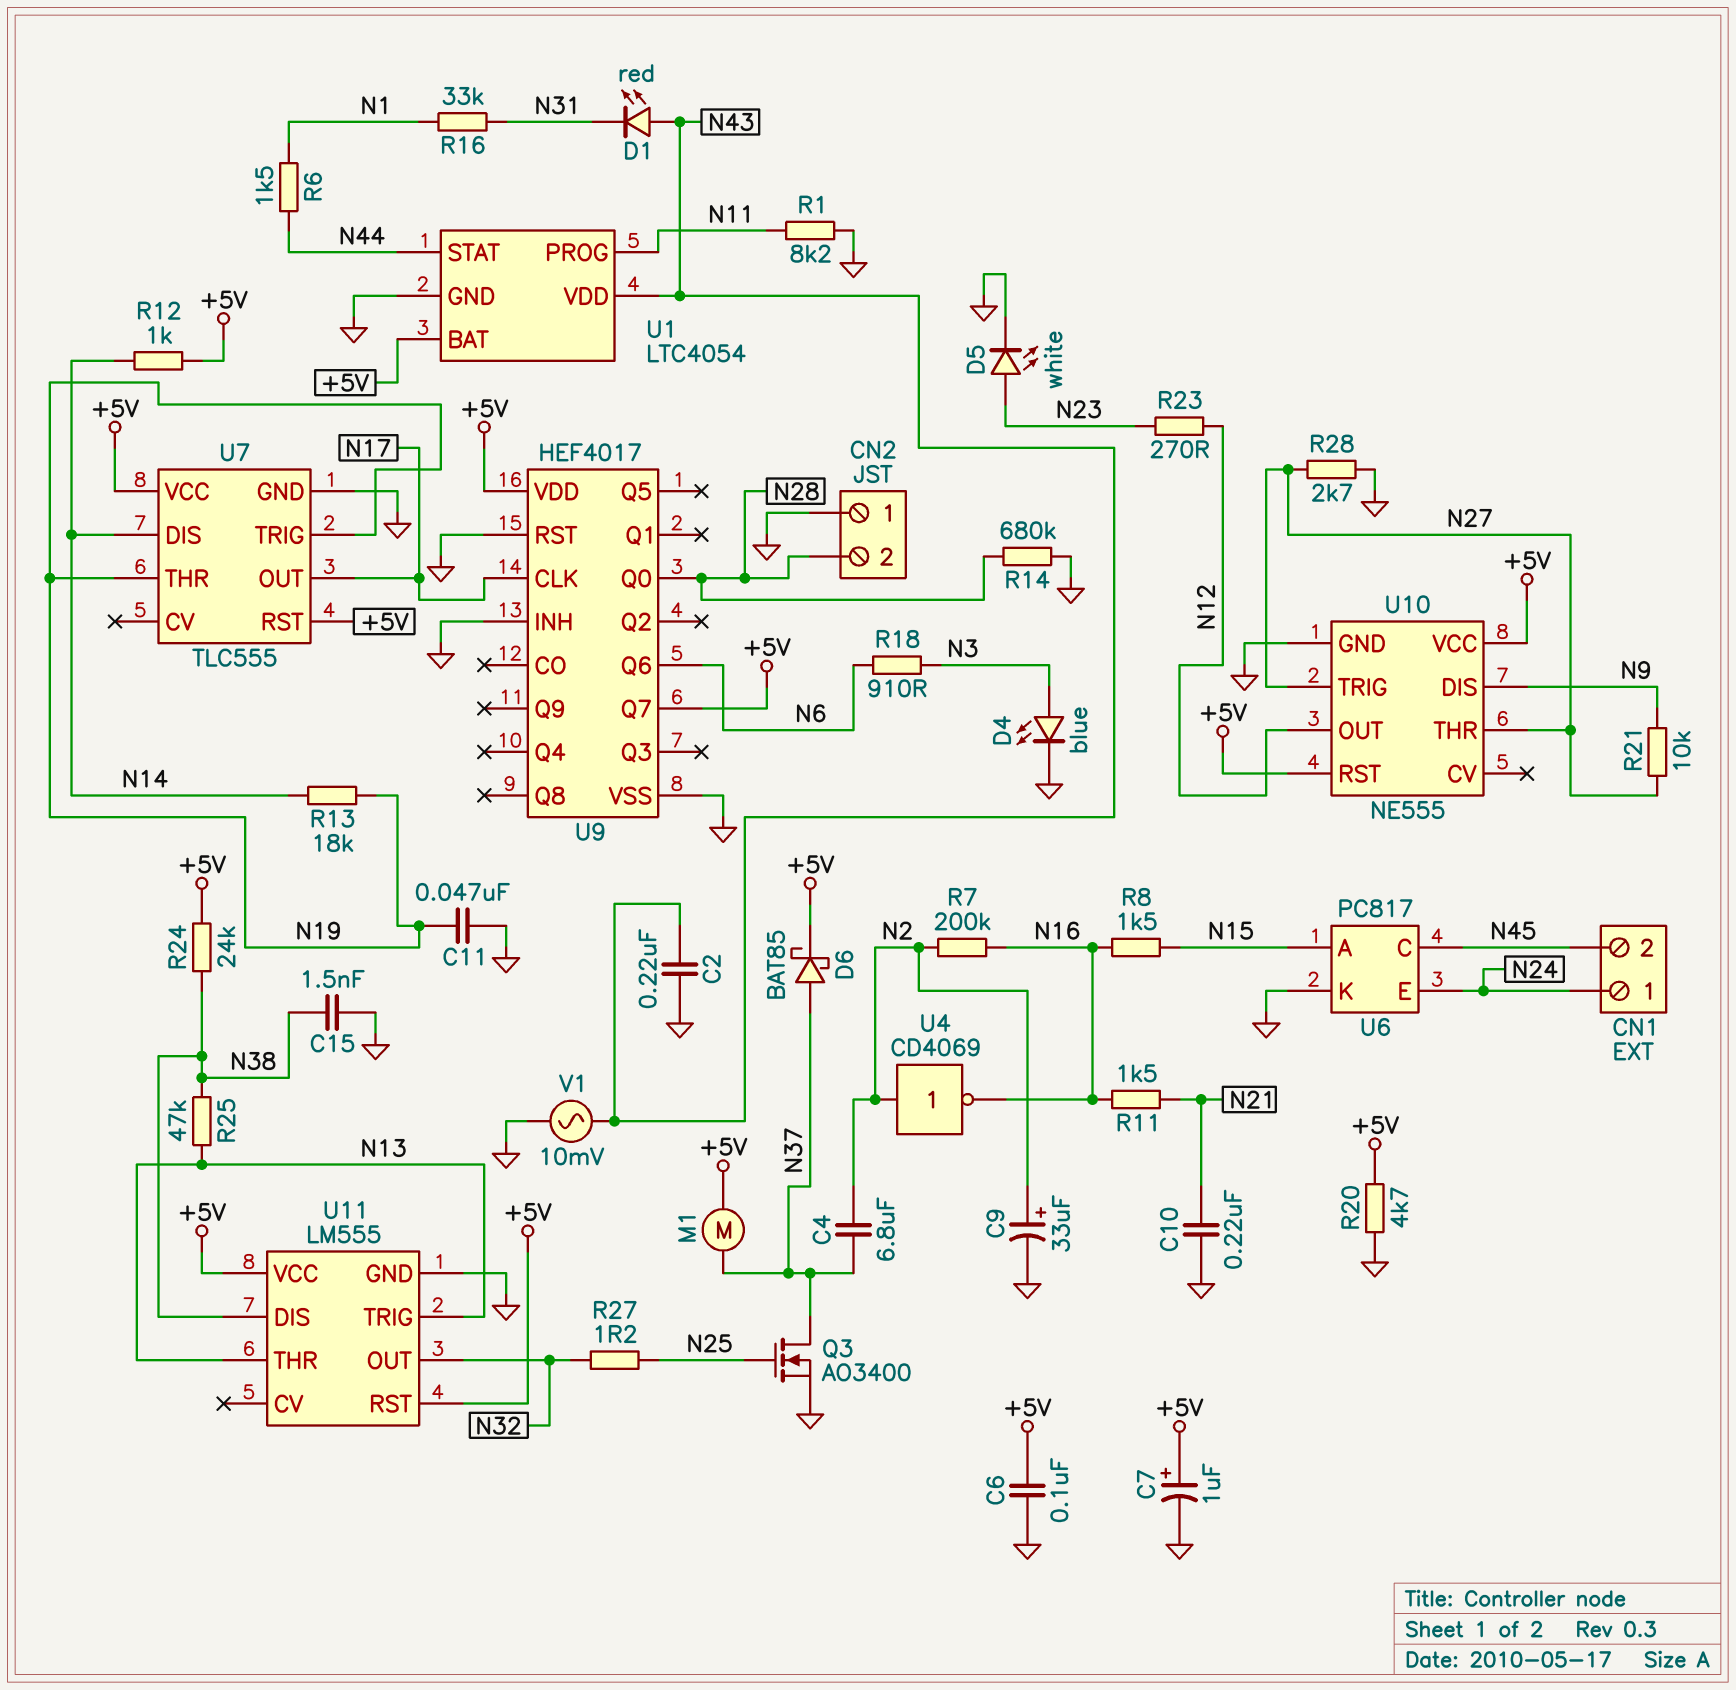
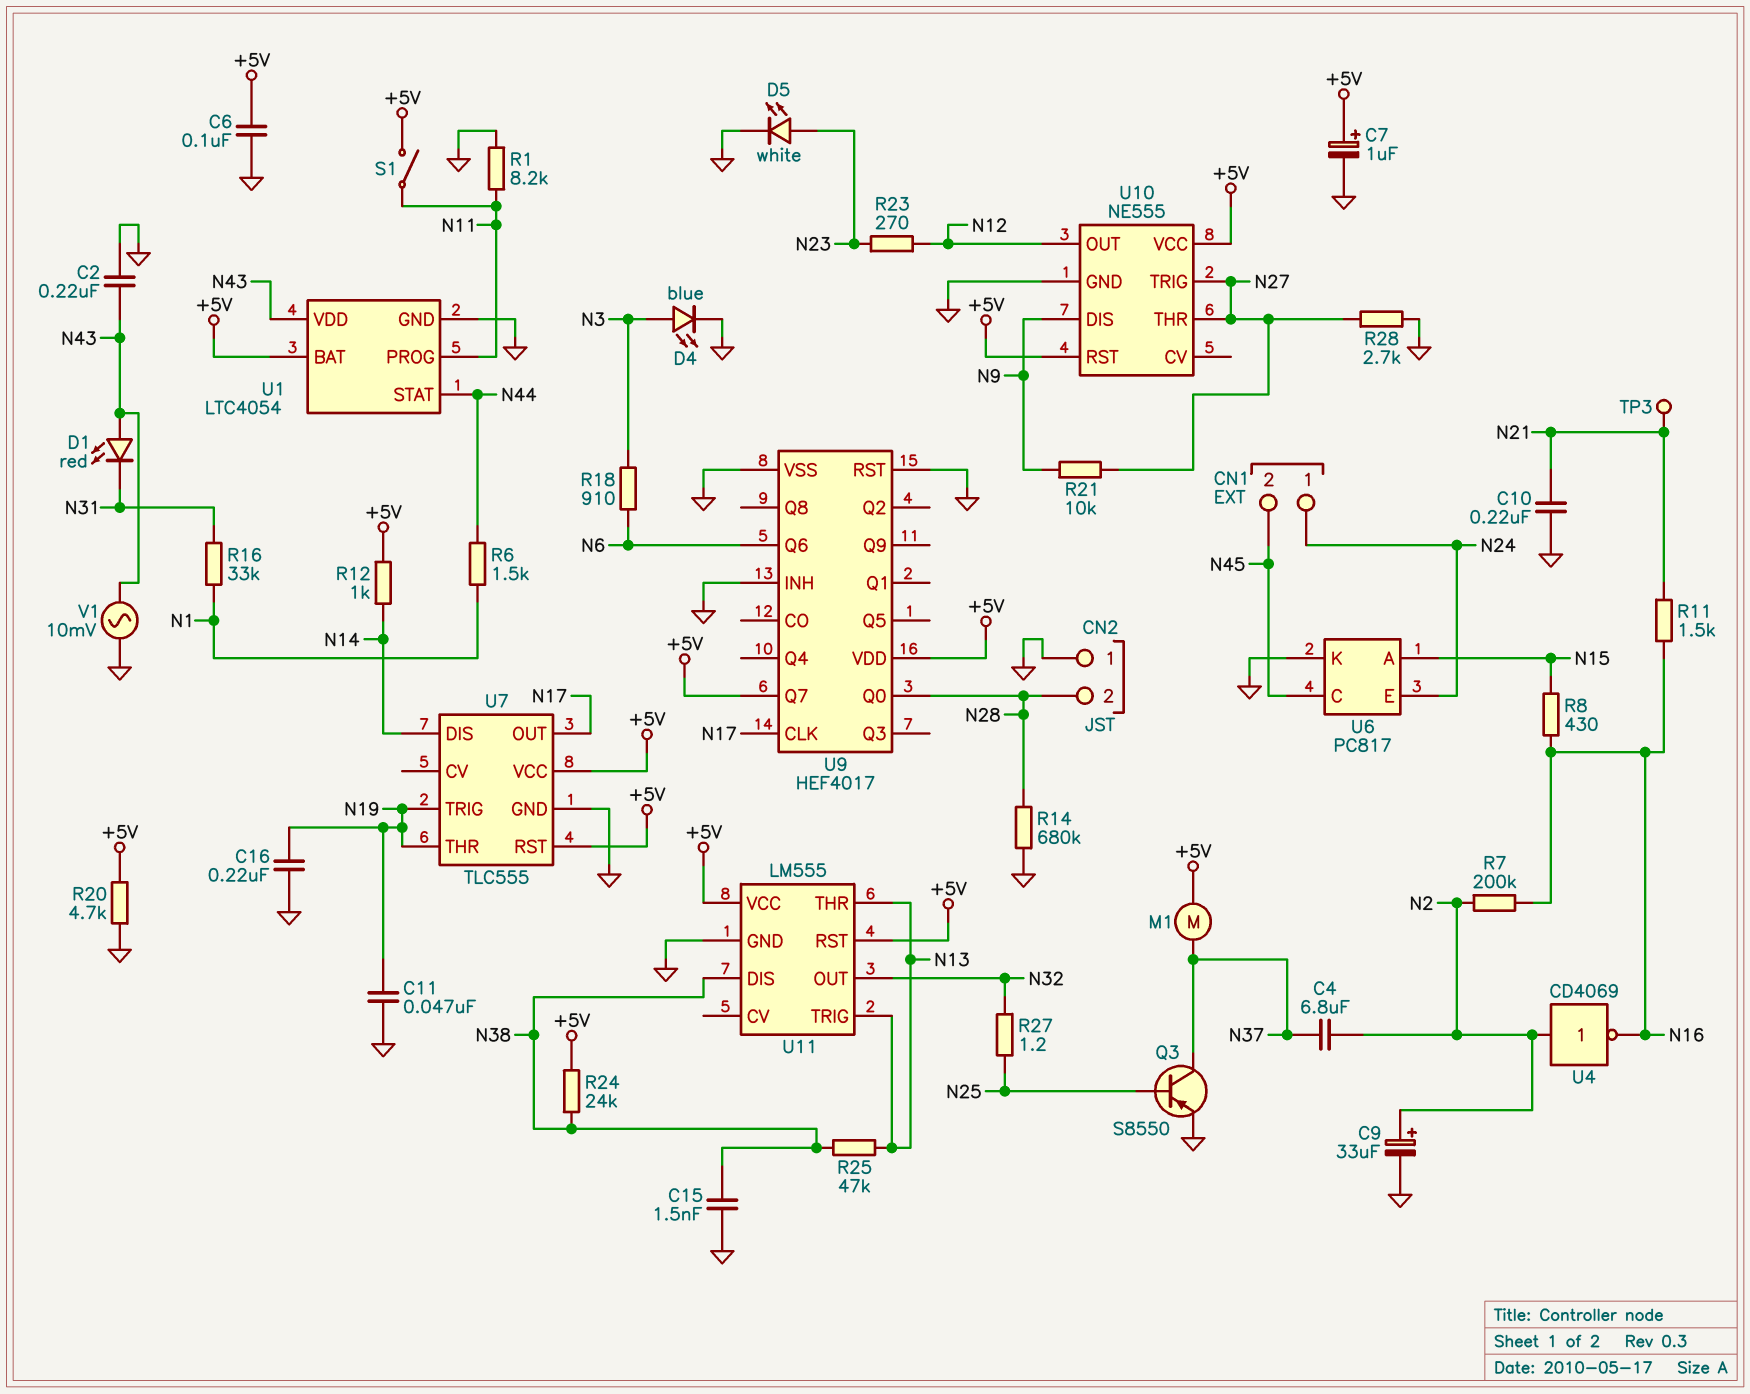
C16: none -> 220nF (GND, N19)
D6: schottky BAT85 (A N37, K +5V) -> none
Q3: NMOS AO3400 (G N25, D N37, S GND) -> PNP S8550 (B N25, C N37, E GND)
R8: 1.5k (N15, N16) -> 430 (N15, N16)
R13: 18k (N14, N19) -> none
S1: none -> switch (+5V, N11)
TP3: none -> test point (N21)

